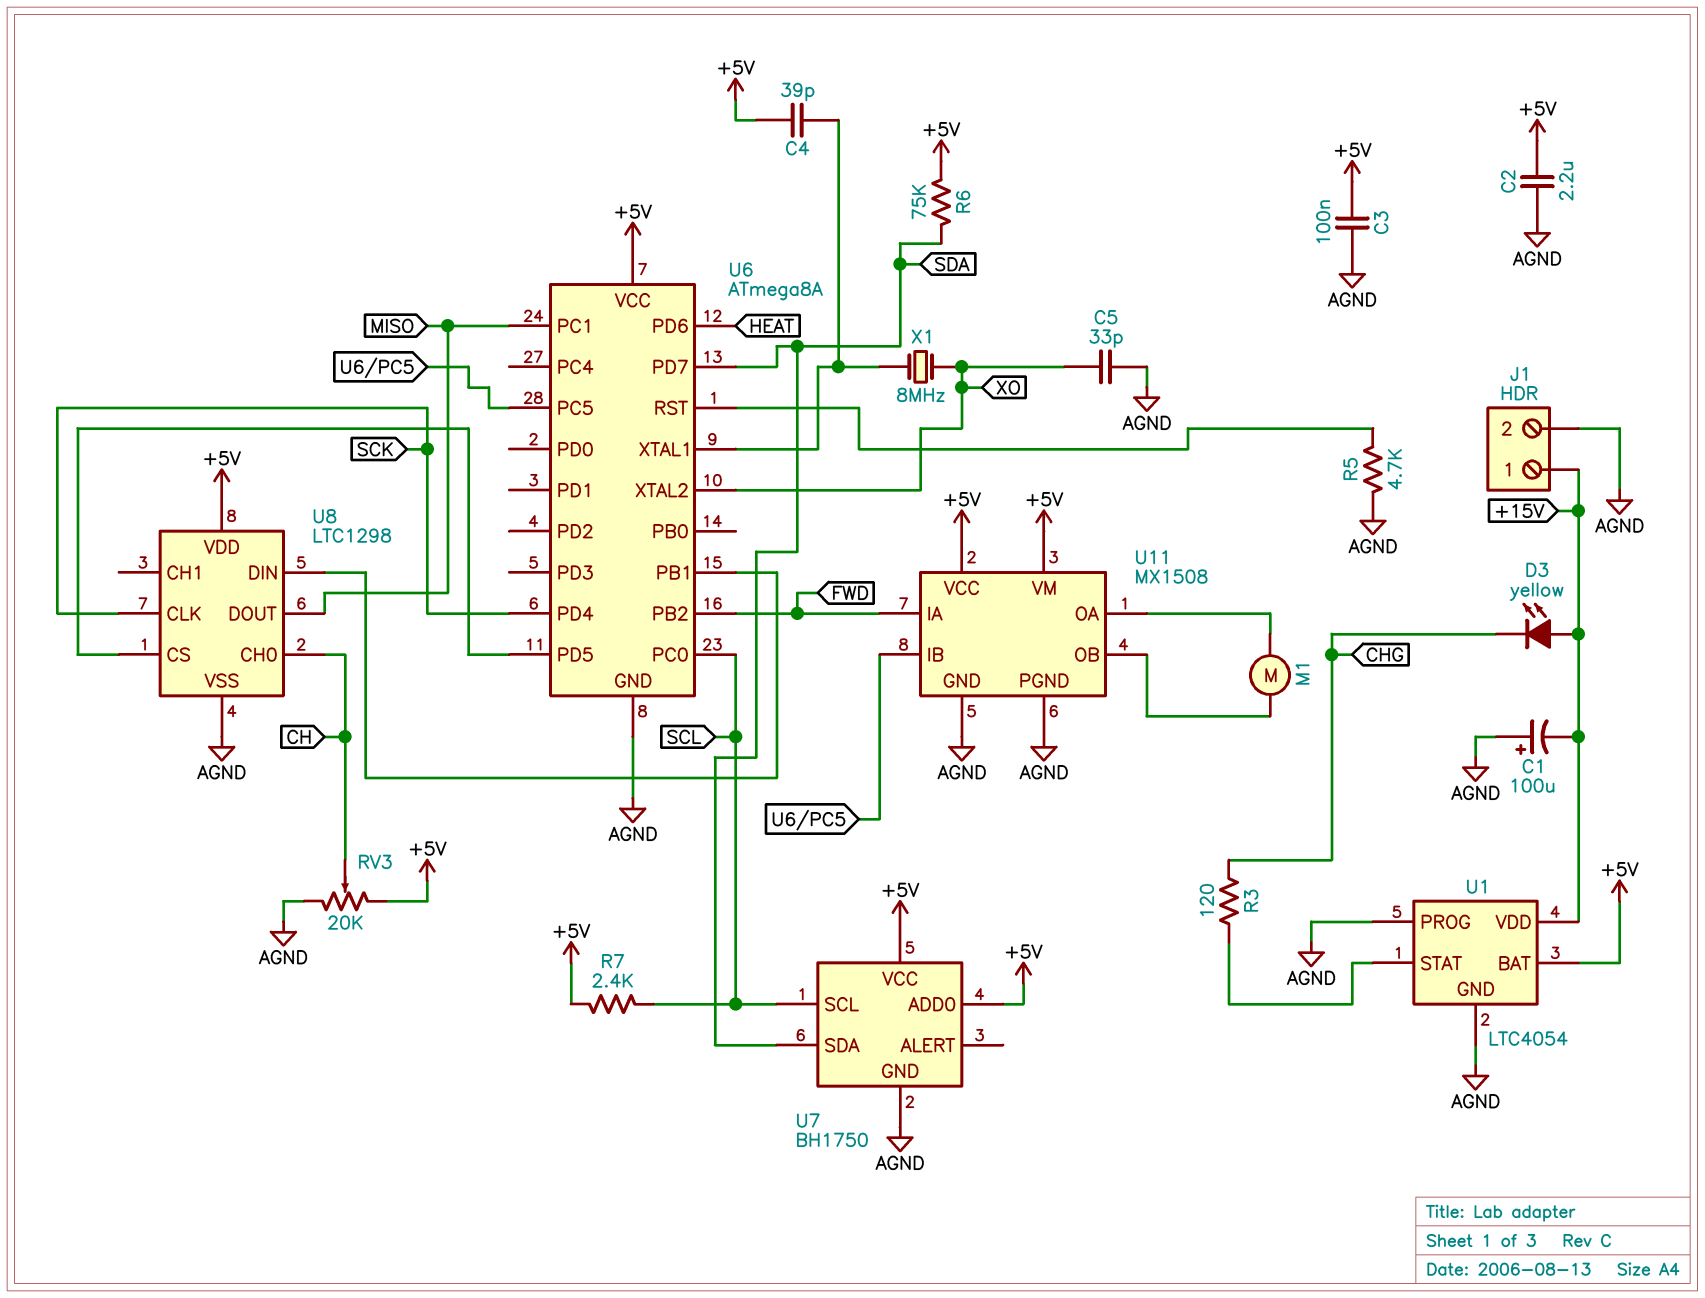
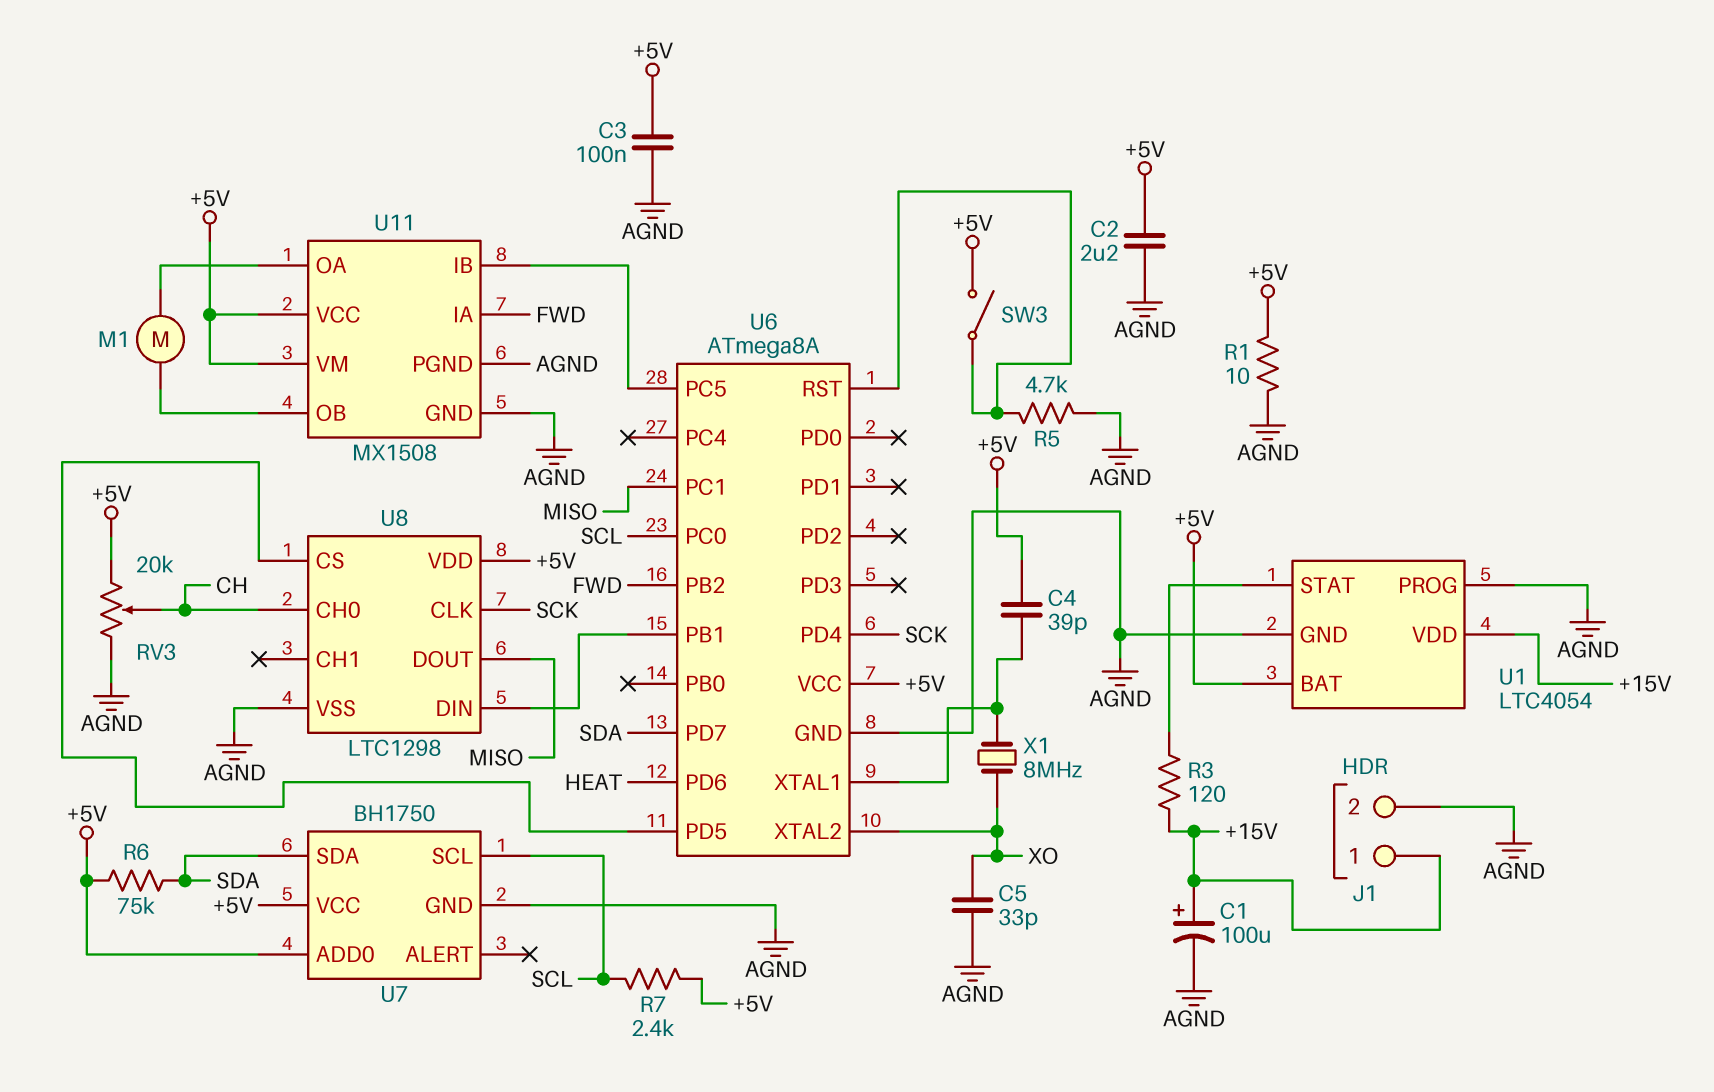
C1: 100uF (plus AGND, minus +15V) -> 100uF (plus +15V, minus AGND)
D3: LED yellow (A +15V, K CHG) -> none
R1: none -> 10 (+5V, AGND)
R3: 120 (CHG, U1/STAT) -> 120 (+15V, U1/STAT)
SW3: none -> switch (+5V, U6/RST)

